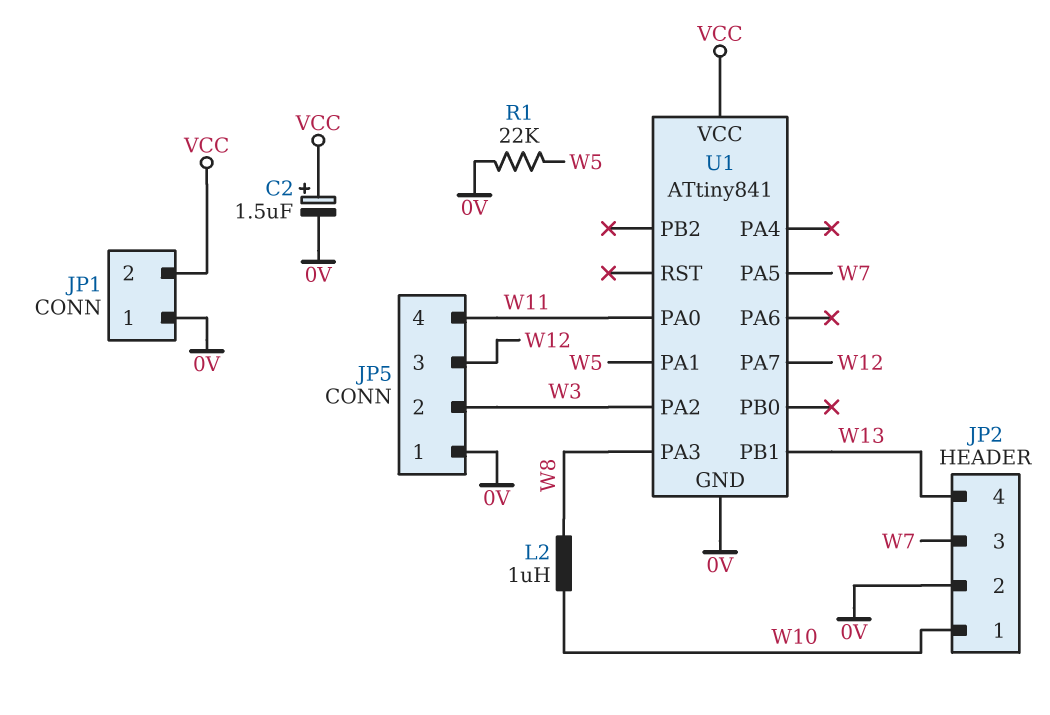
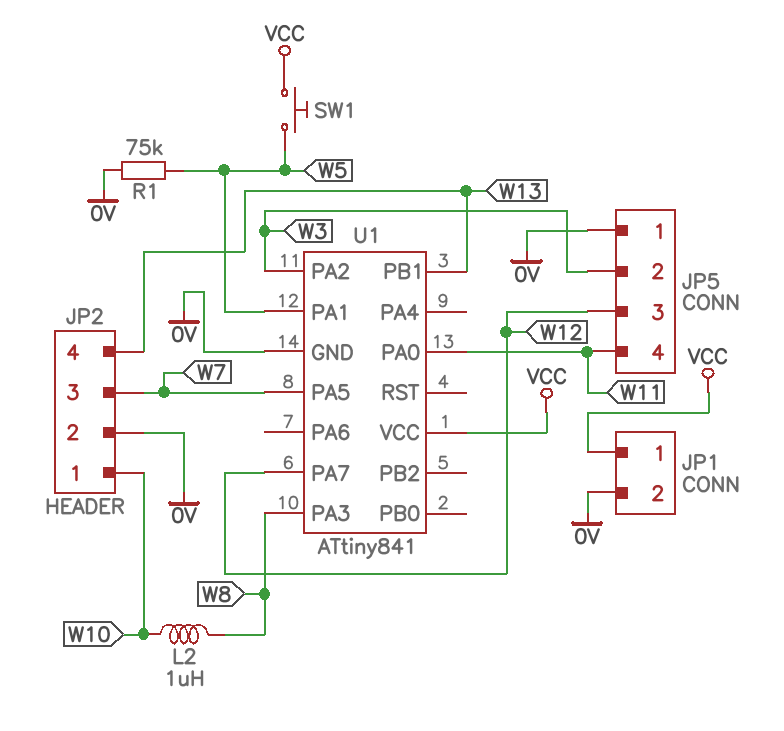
C2: 1.5uF (plus VCC, minus 0V) -> none
JP1 pin 1: 0V -> VCC
JP1 pin 2: VCC -> 0V
R1: 22k (0V, W5) -> 75k (0V, W5)
SW1: none -> button (VCC, W5)

